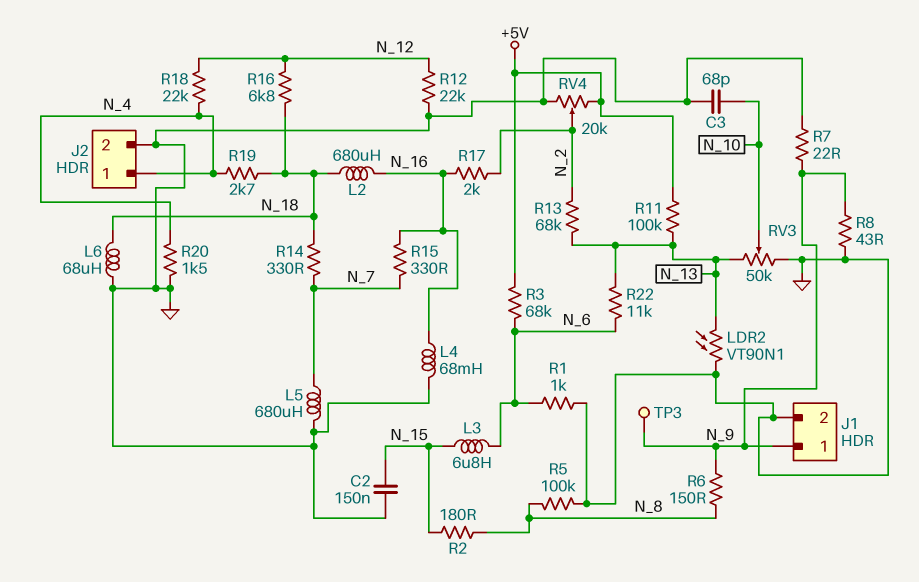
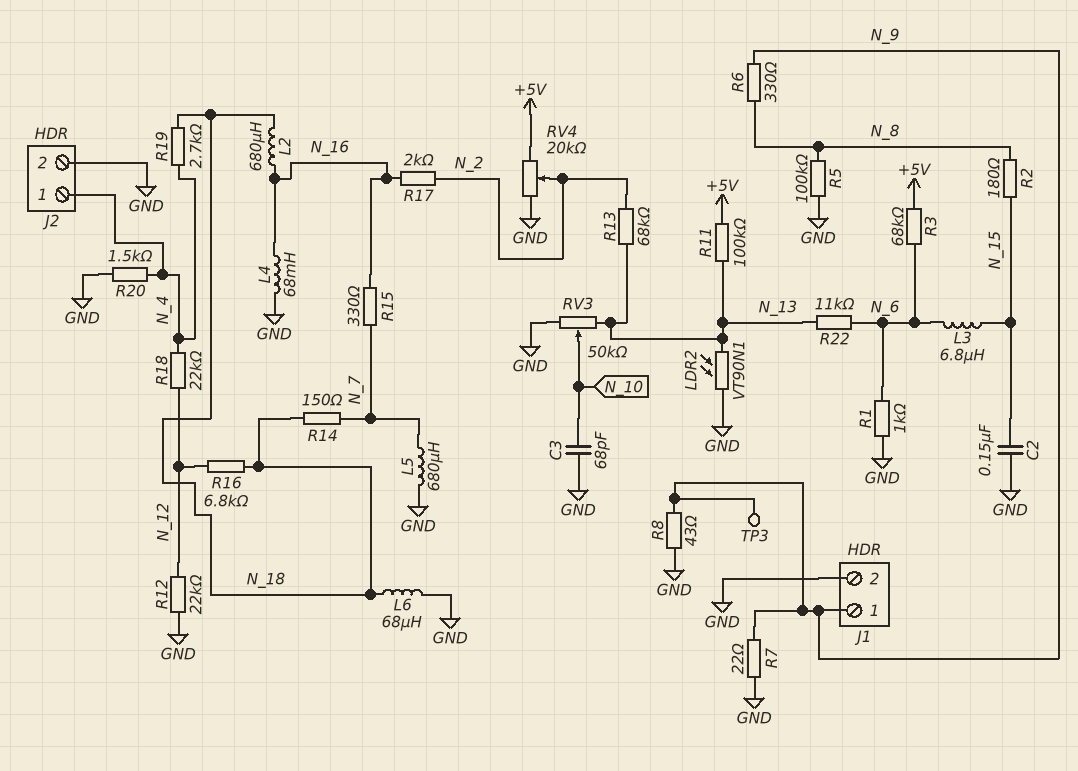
R6: 150 (N_8, N_9) -> 330 (N_8, N_9)
R14: 330 (N_7, N_18) -> 150 (N_7, N_18)

